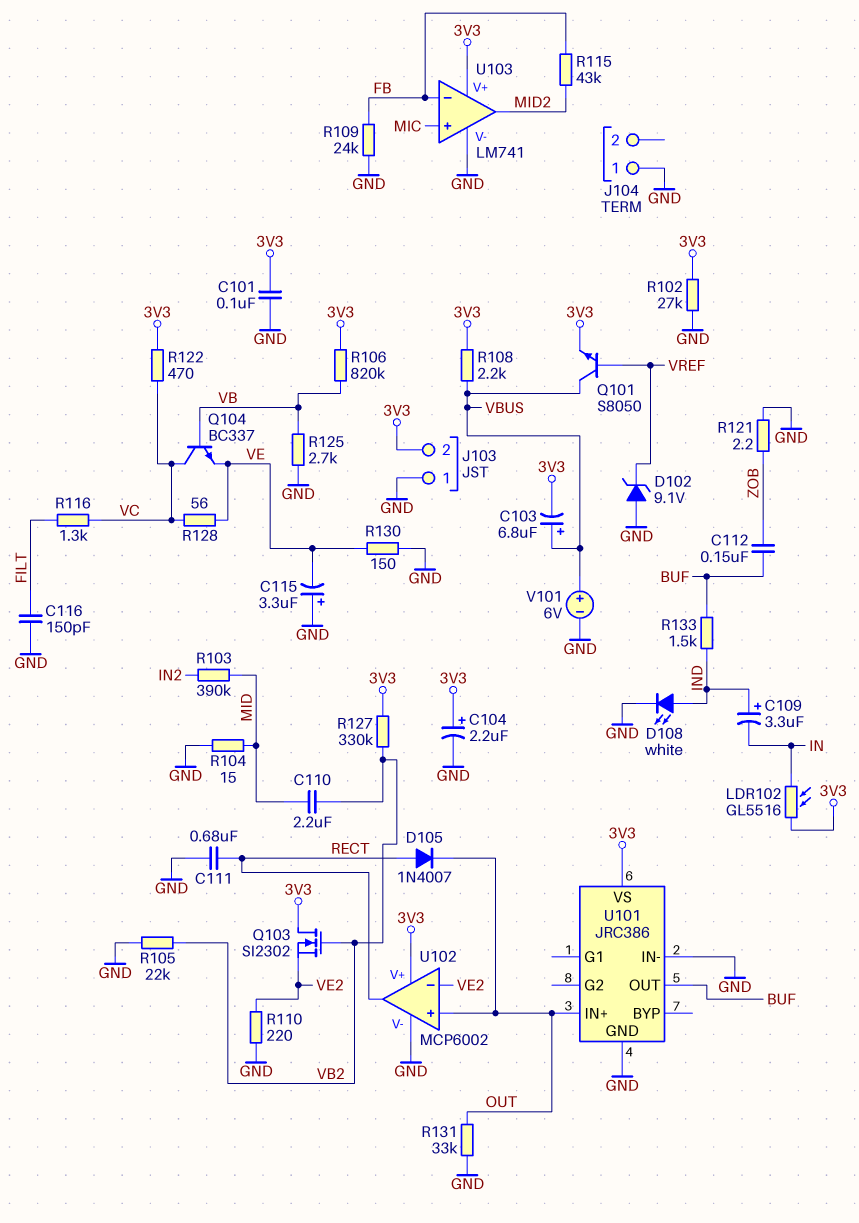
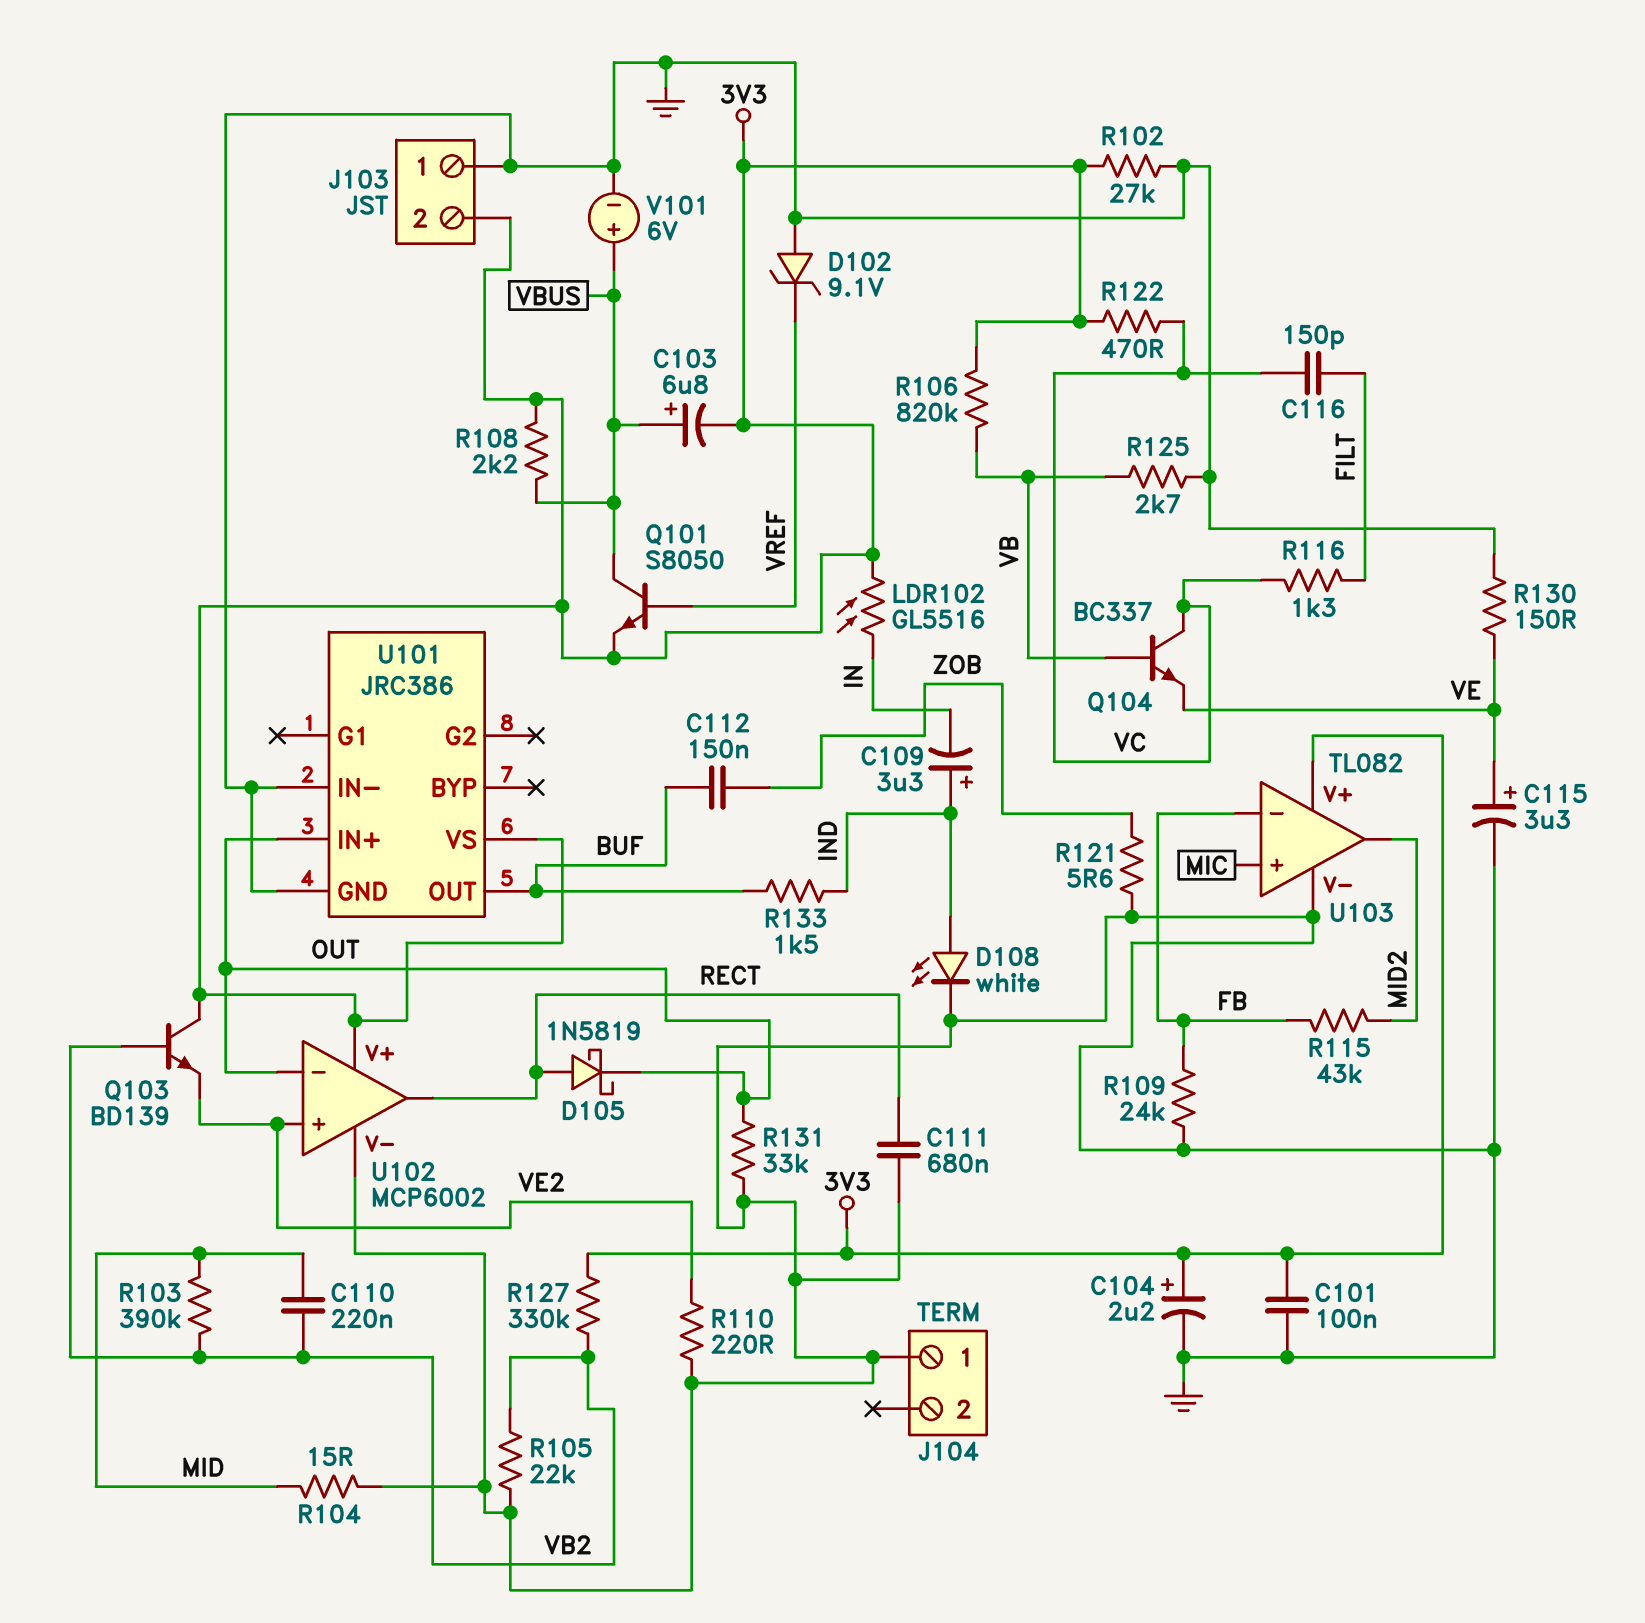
C110: 2.2uF (MID, VB2) -> 220nF (MID, VB2)
C115: 3.3uF (plus GND, minus VE) -> 3.3uF (plus VE, minus GND)
C116: 150pF (FILT, GND) -> 150pF (FILT, VC)
D105: diode 1N4007 (A RECT, K OUT) -> schottky 1N5819 (A RECT, K OUT)
Q103: NMOS SI2302 (G VB2, D 3V3, S VE2) -> NPN BD139 (B VB2, C 3V3, E VE2)
R103: 390k (IN2, MID) -> 390k (MID, VB2)
R121: 2.2 (GND, ZOB) -> 5.6 (GND, ZOB)
R128: 56 (VC, VE) -> none
U102 pin in+: OUT -> VE2
U102 pin in-: VE2 -> OUT
U103: LM741 -> TL082

